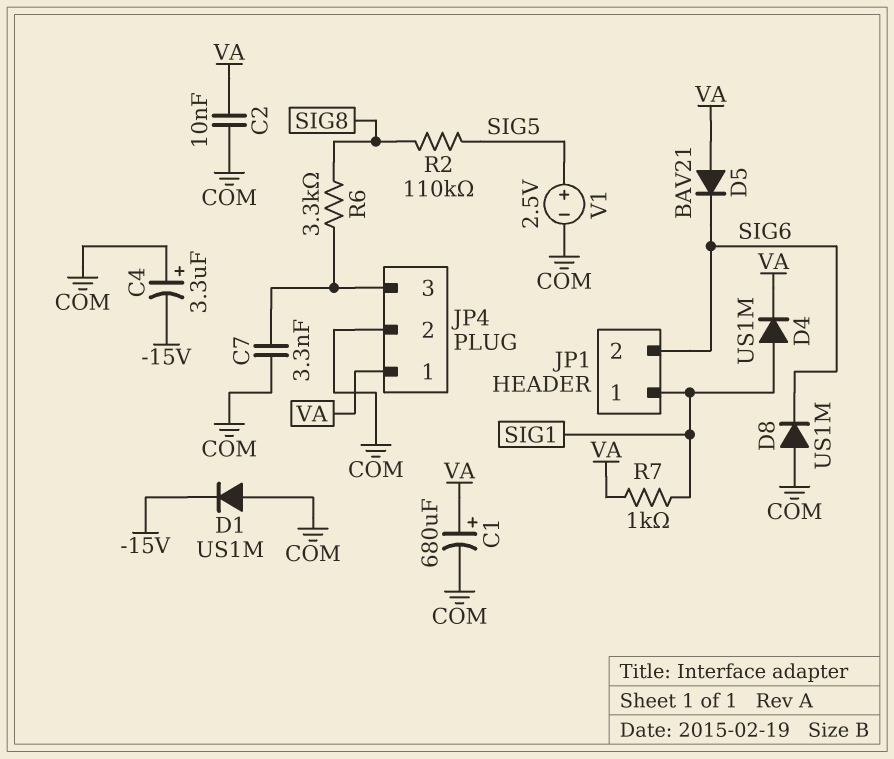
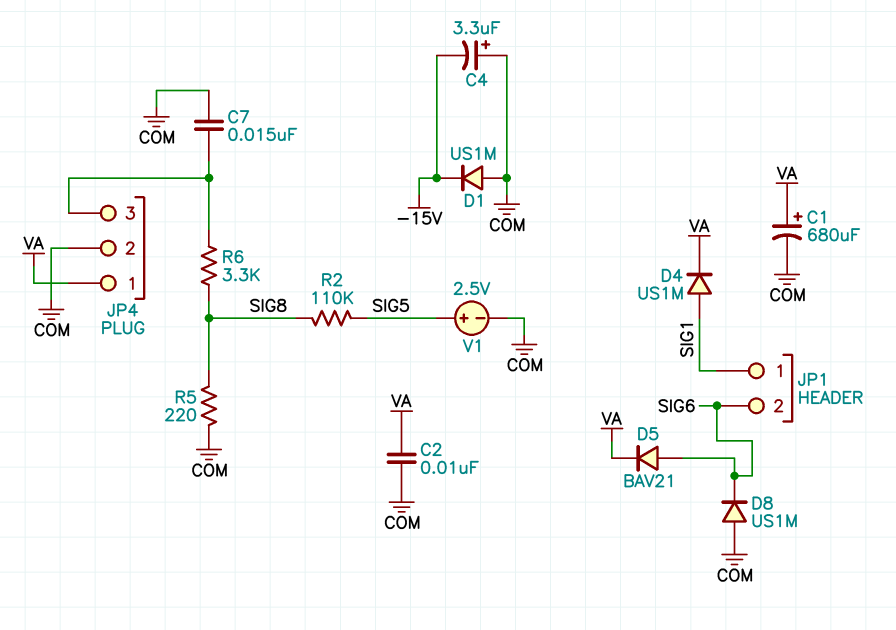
C7: 3.3nF (COM, JP4/3) -> 15nF (COM, JP4/3)
D5: diode BAV21 (A VA, K SIG6) -> diode BAV21 (A SIG6, K VA)
R5: none -> 220 (COM, SIG8)
R7: 1k (SIG1, VA) -> none

